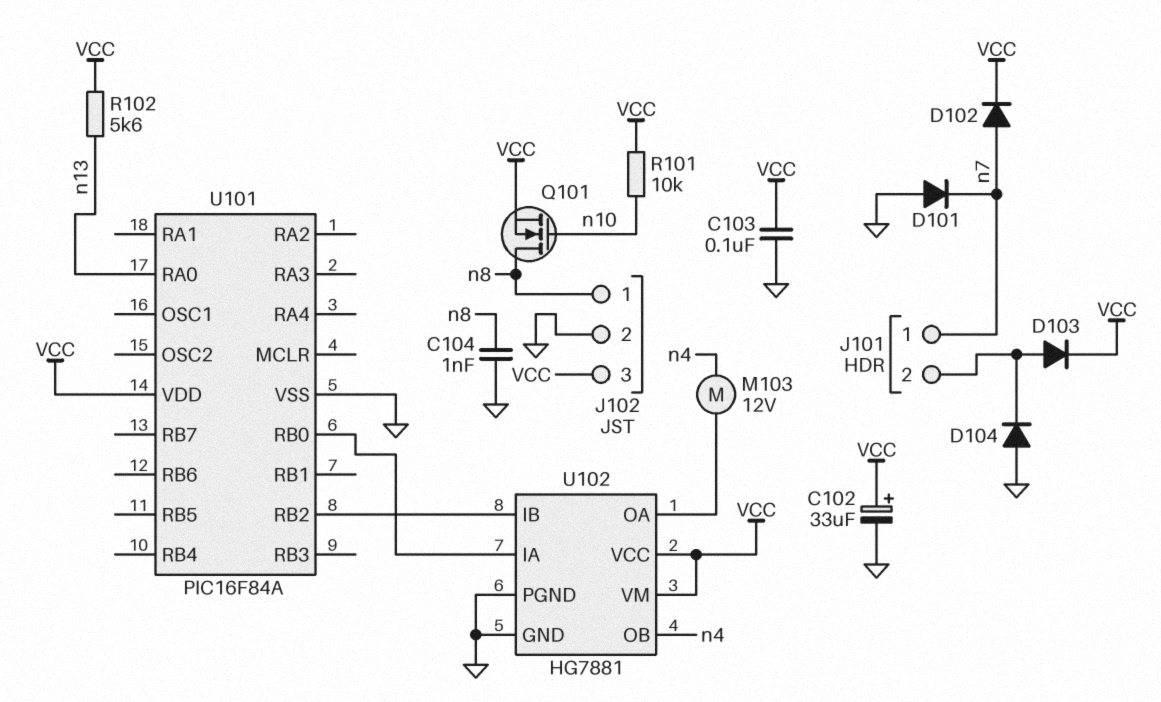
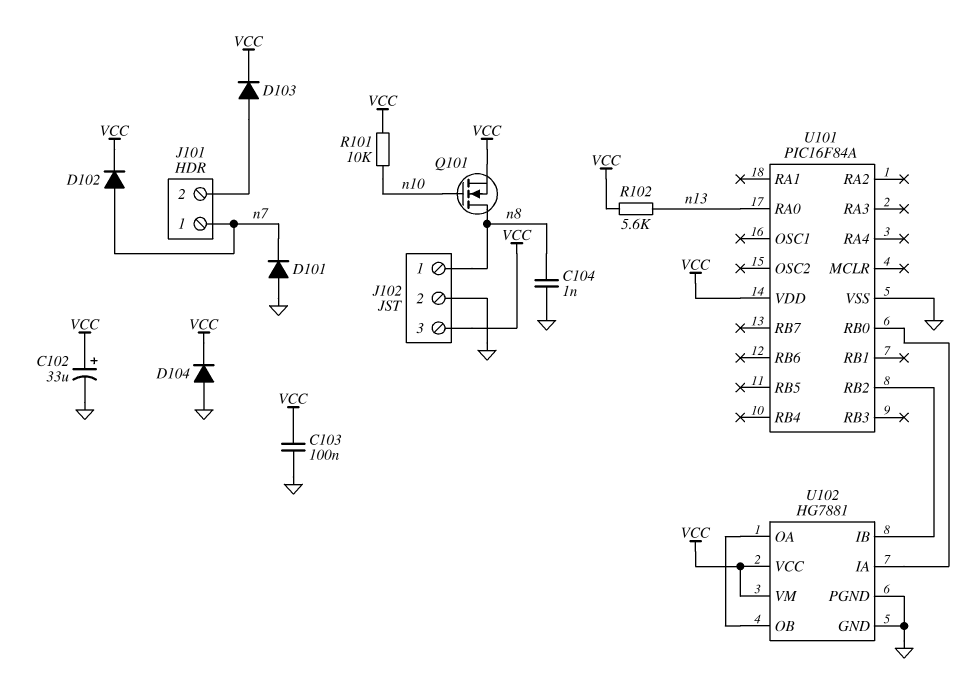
D104: diode (A GND, K J101/2) -> diode (A GND, K VCC)
M103: motor 12V (U102/OA, n4) -> none
U102 pin OB: n4 -> U102/OA

